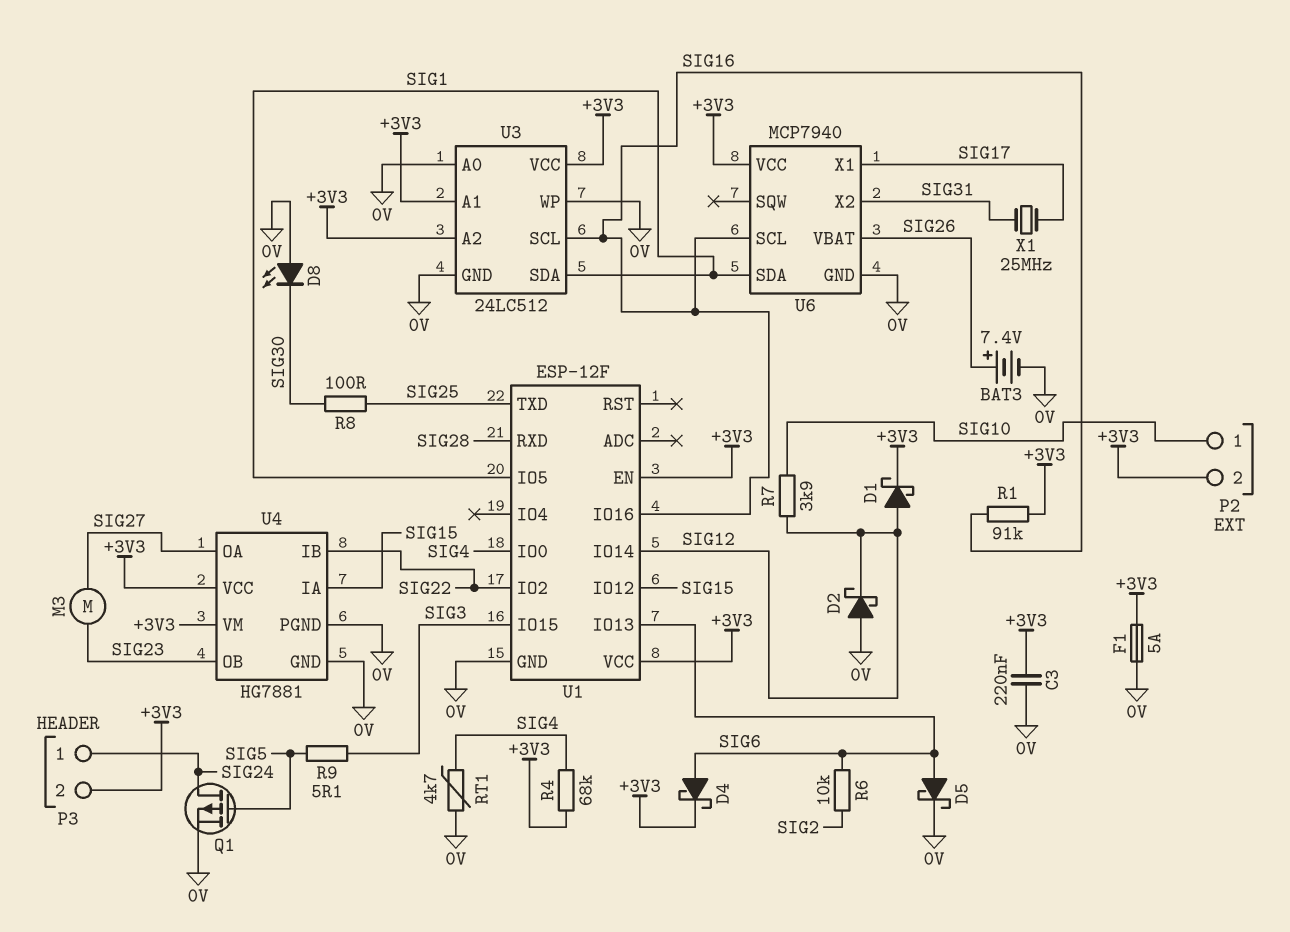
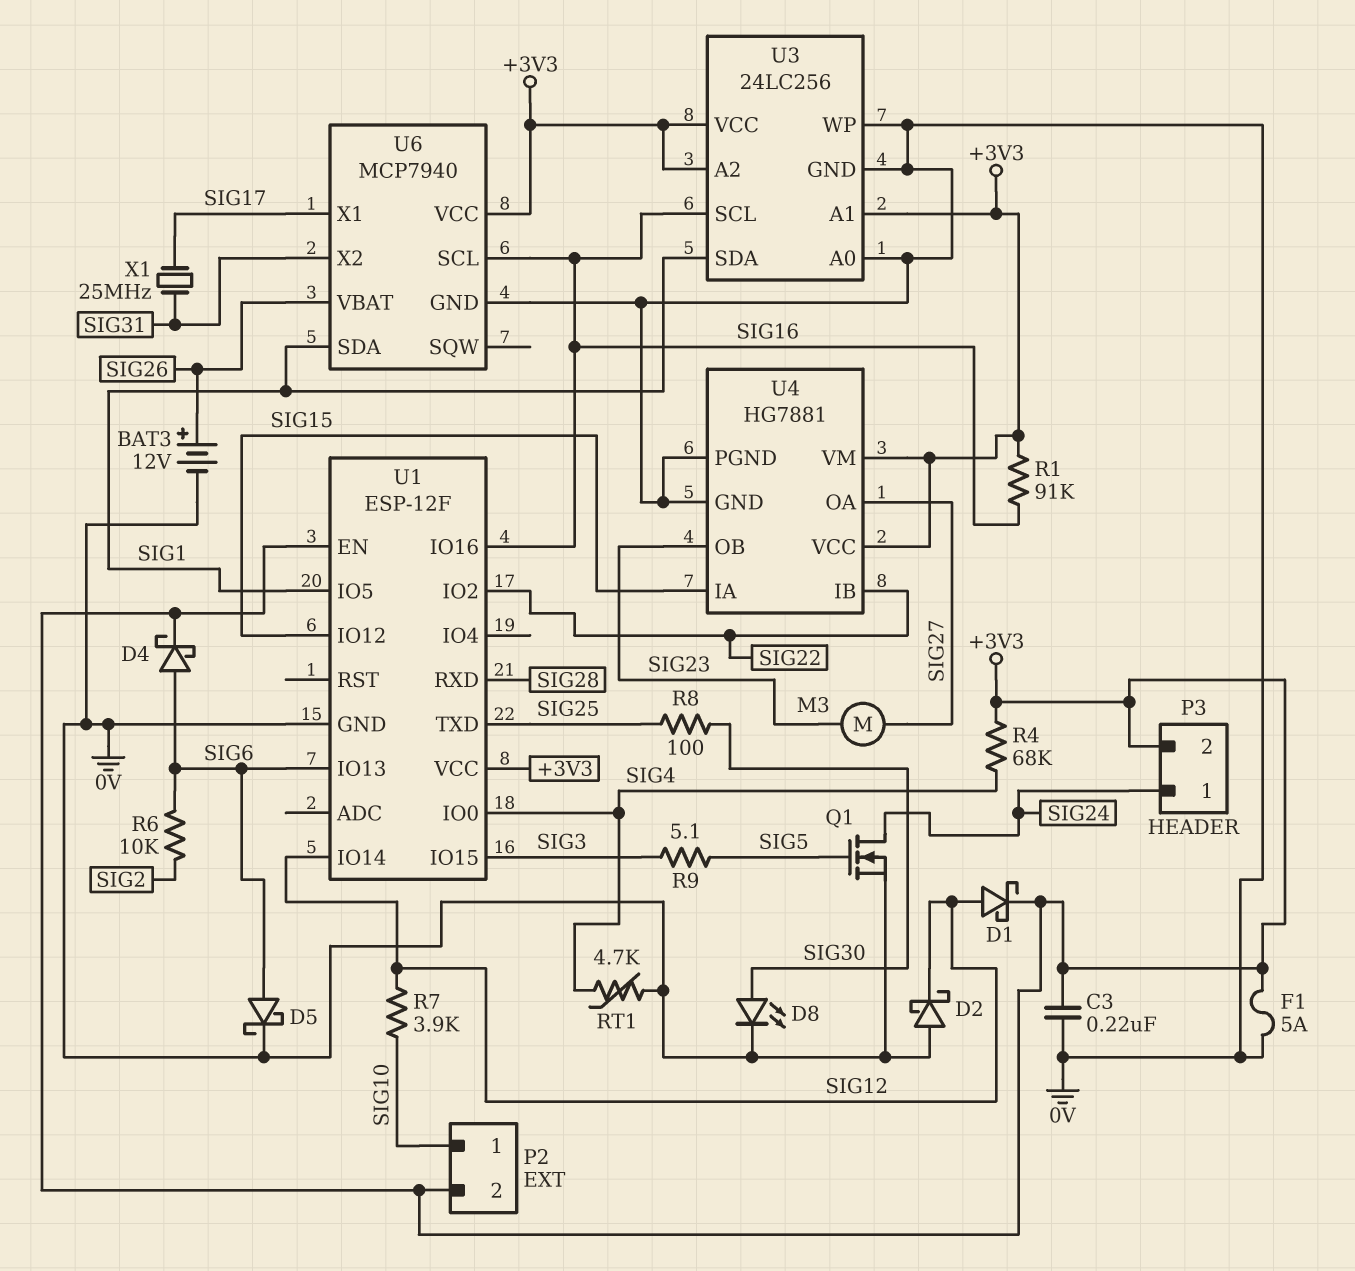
BAT3: 7.4V (plus SIG26, minus 0V) -> 12V (plus SIG26, minus 0V)
D8: LED (A 0V, K SIG30) -> LED (A SIG30, K 0V)
Q1: PMOS (G SIG5, D SIG24, S 0V) -> NMOS (G SIG5, D SIG24, S 0V)
U3: 24LC512 -> 24LC256

